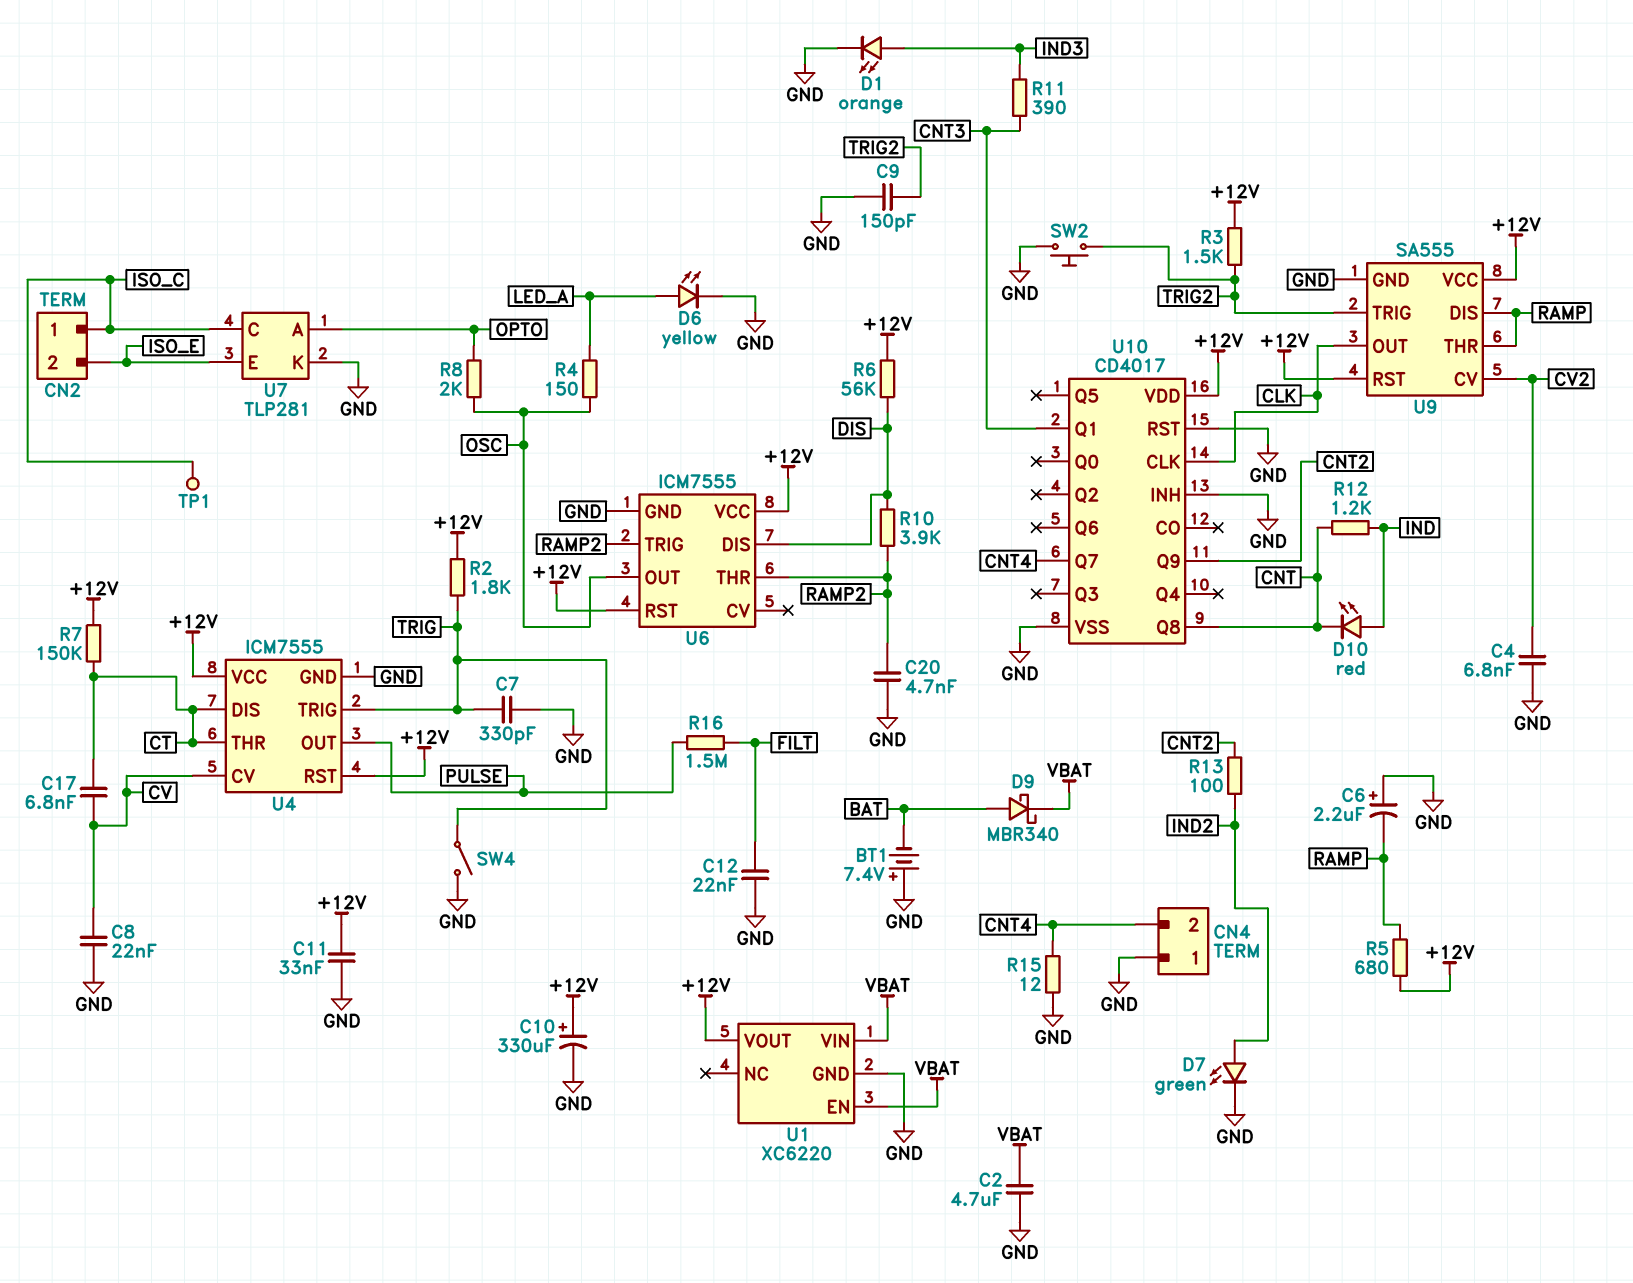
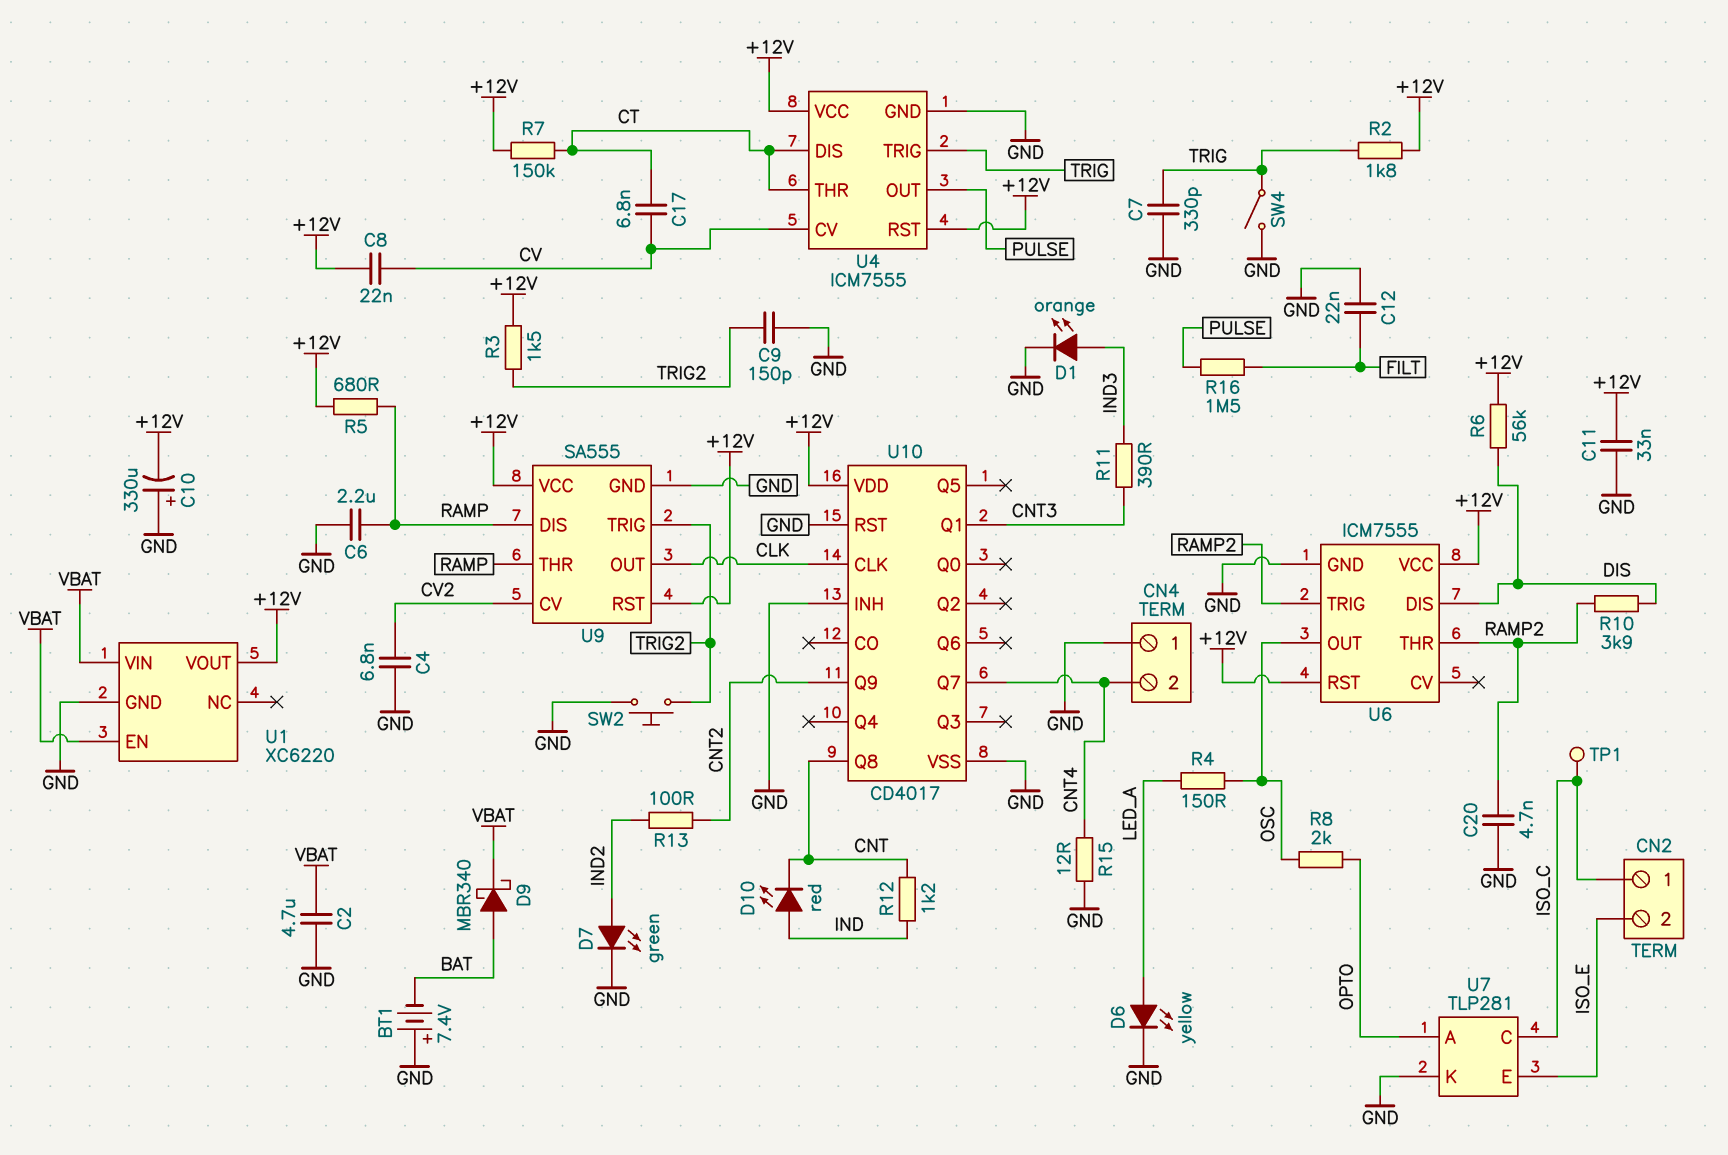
C6: 2.2uF (plus GND, minus RAMP) -> 2.2uF (GND, RAMP)
C8: 22nF (CV, GND) -> 22nF (+12V, CV)
C10: 330uF (plus +12V, minus GND) -> 330uF (plus GND, minus +12V)

